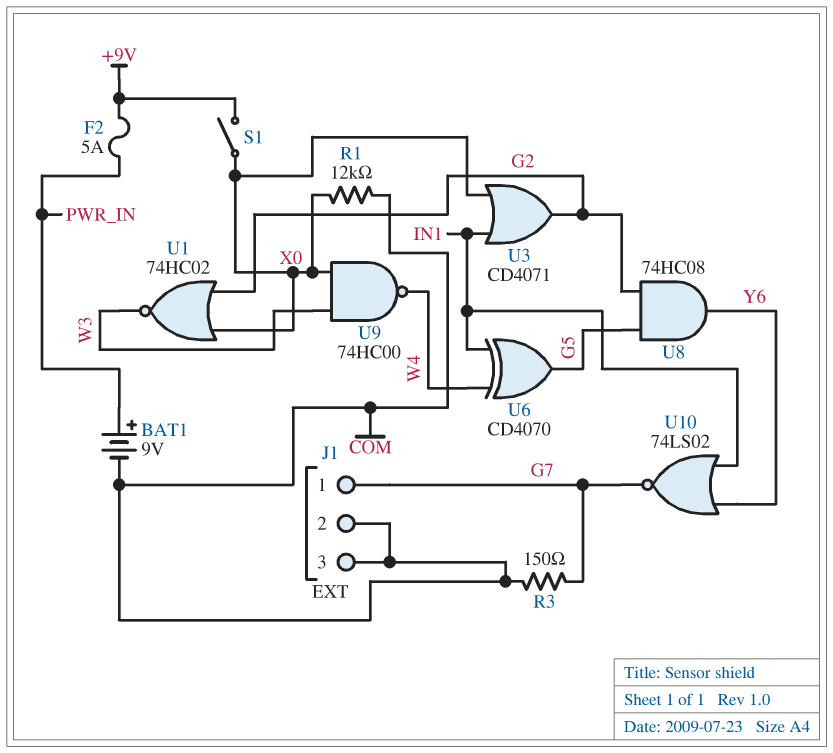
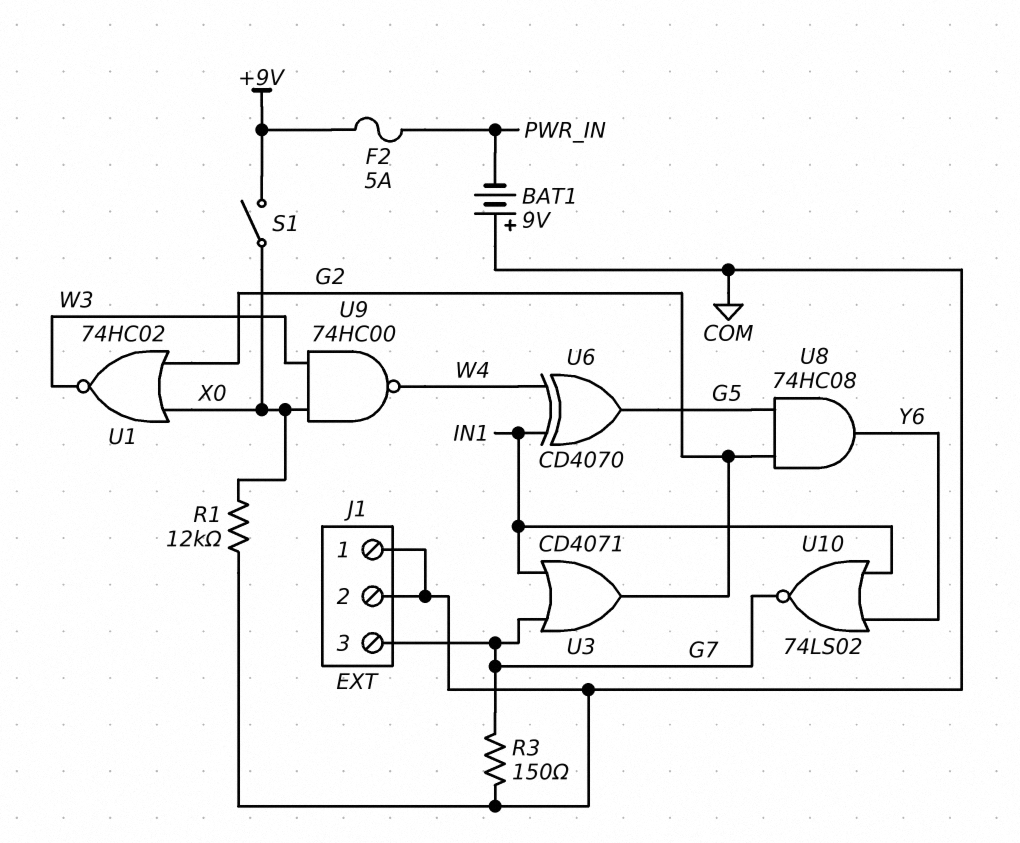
BAT1: 9V (plus PWR_IN, minus COM) -> 9V (plus COM, minus PWR_IN)
J1 pin 1: G7 -> COM
J1 pin 3: COM -> G7
U3: OR CD4071 (in IN1, in X0, out G2) -> OR CD4071 (in G7, in IN1, out G2)

